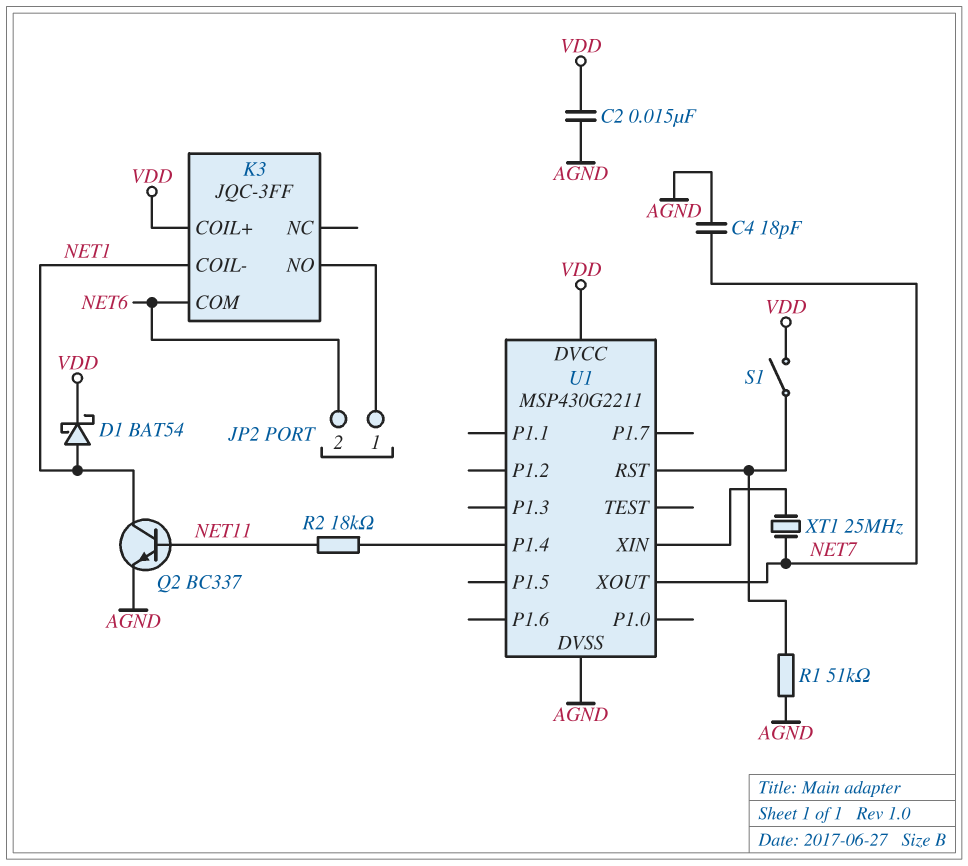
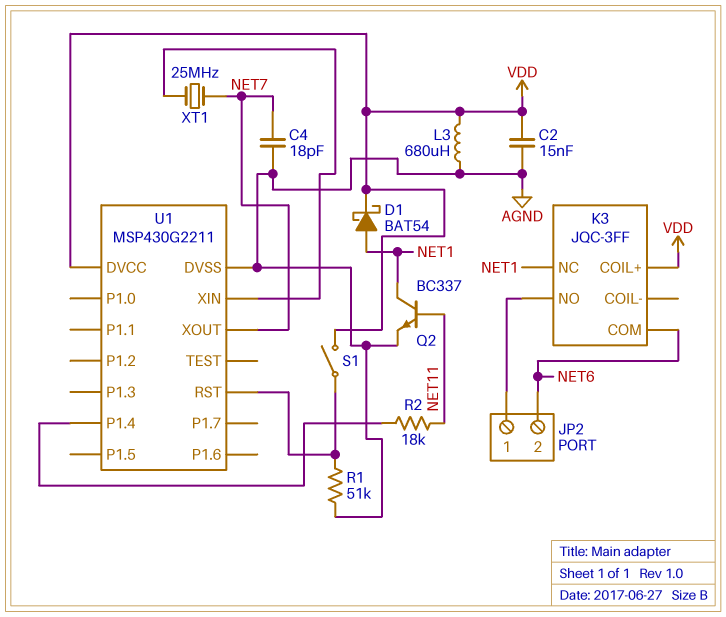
K3 pin COIL-: NET1 -> none
K3 pin NC: none -> NET1
L3: none -> 680uH (AGND, VDD)

